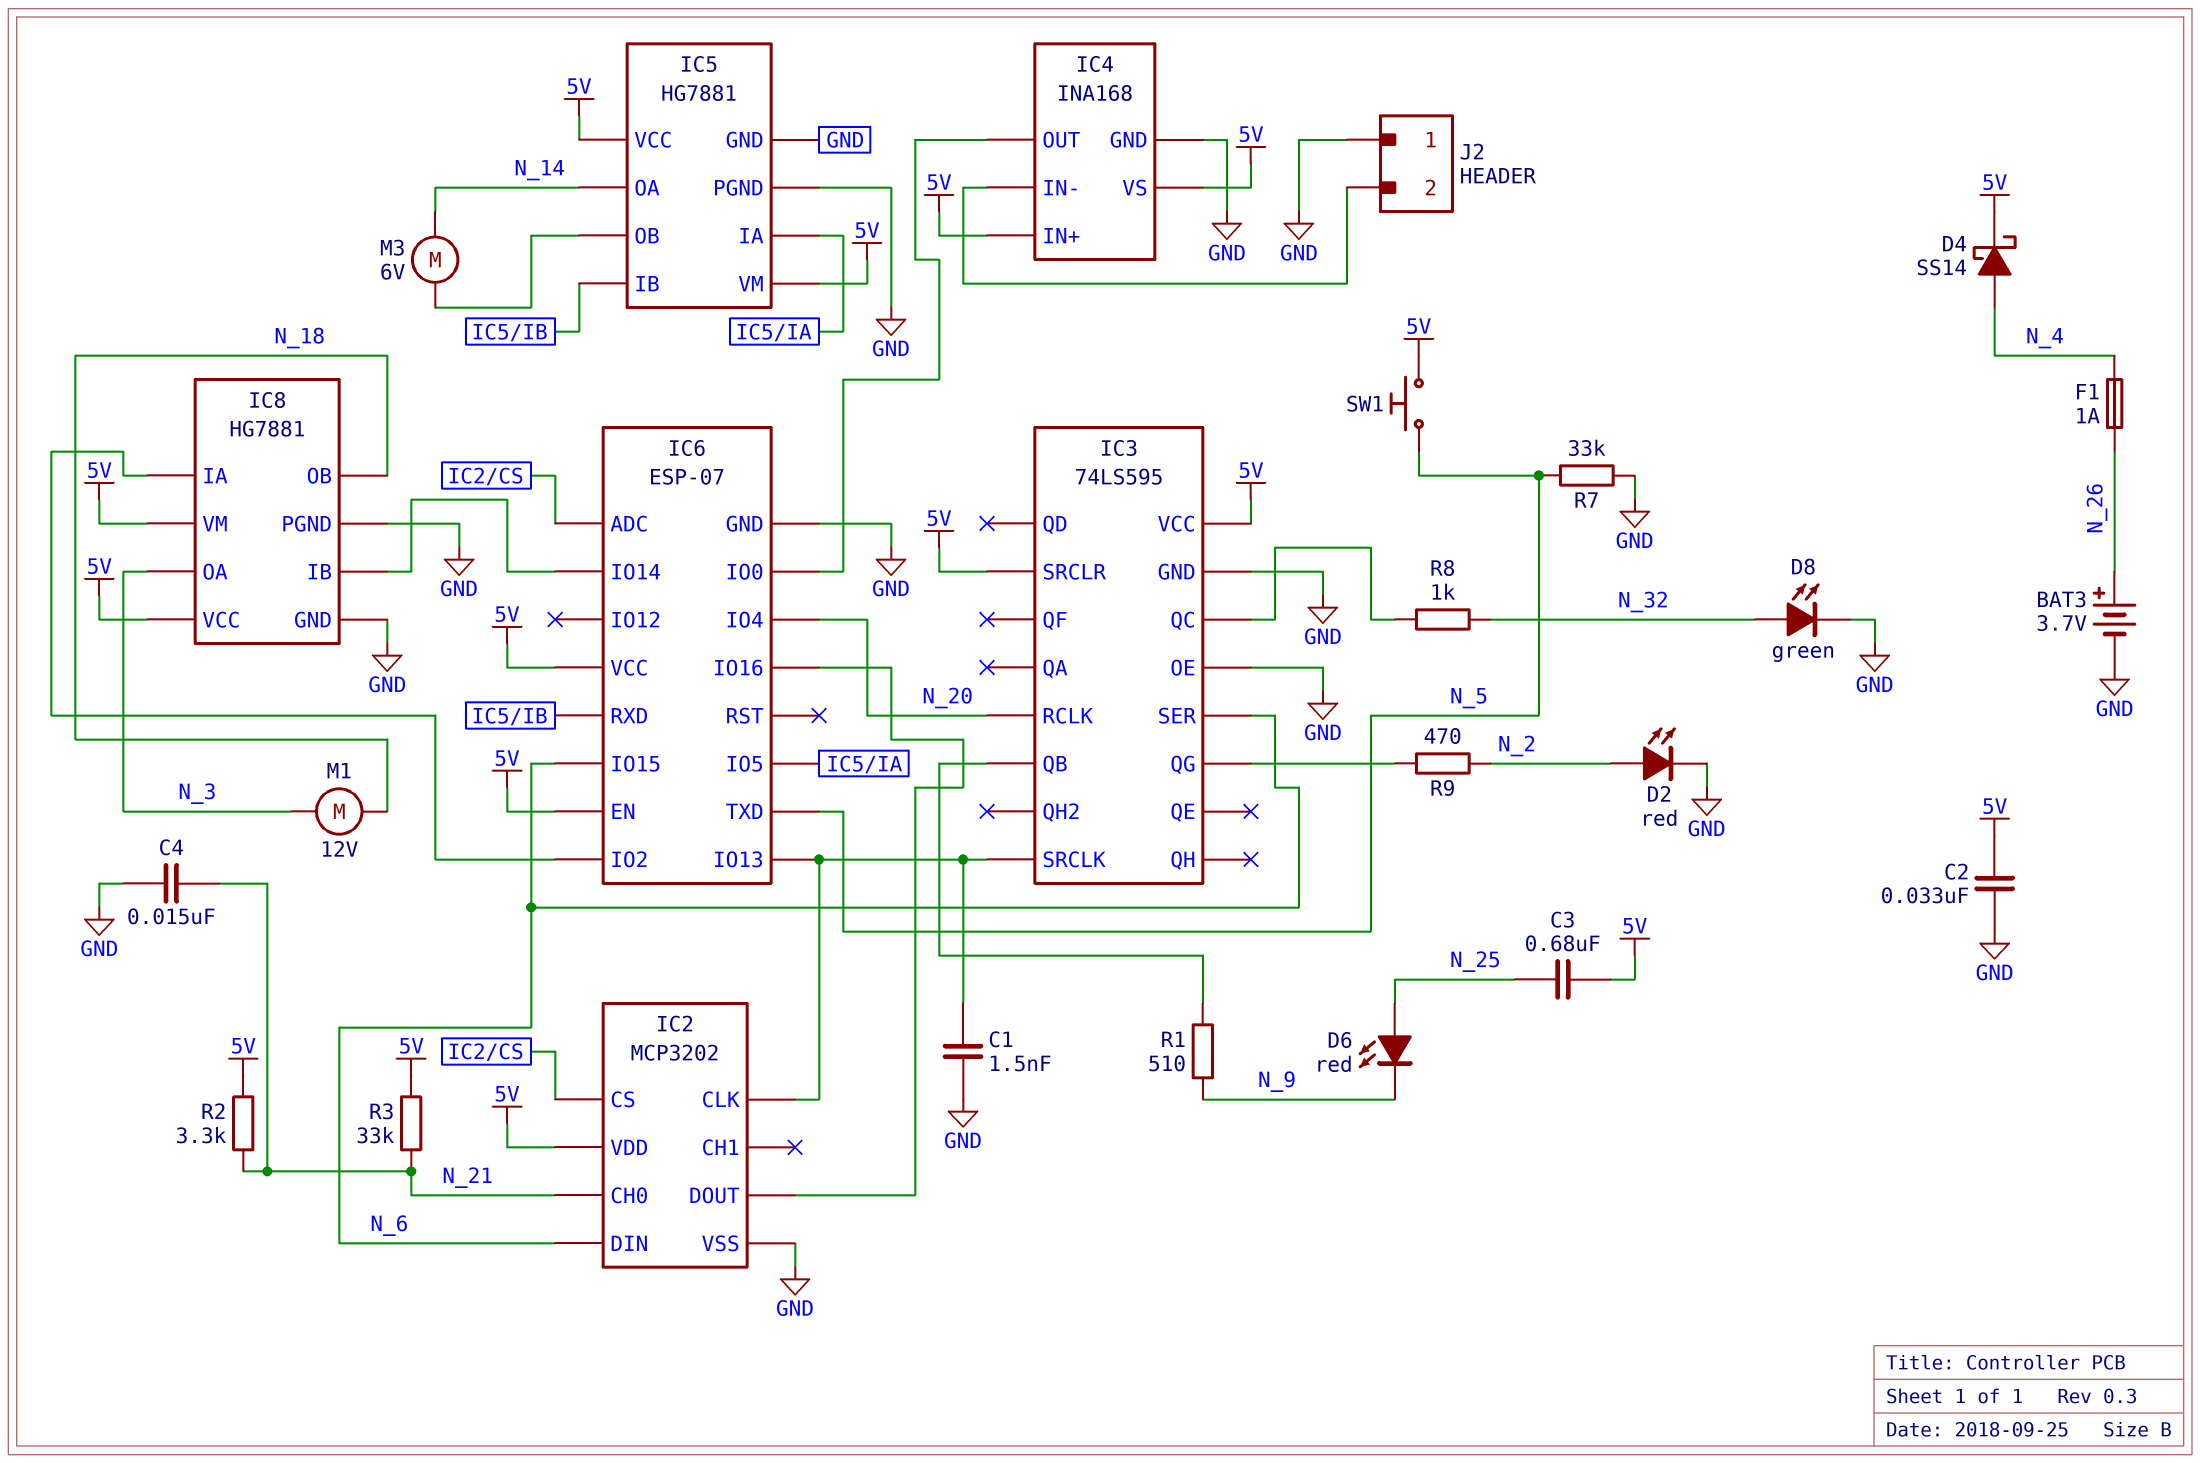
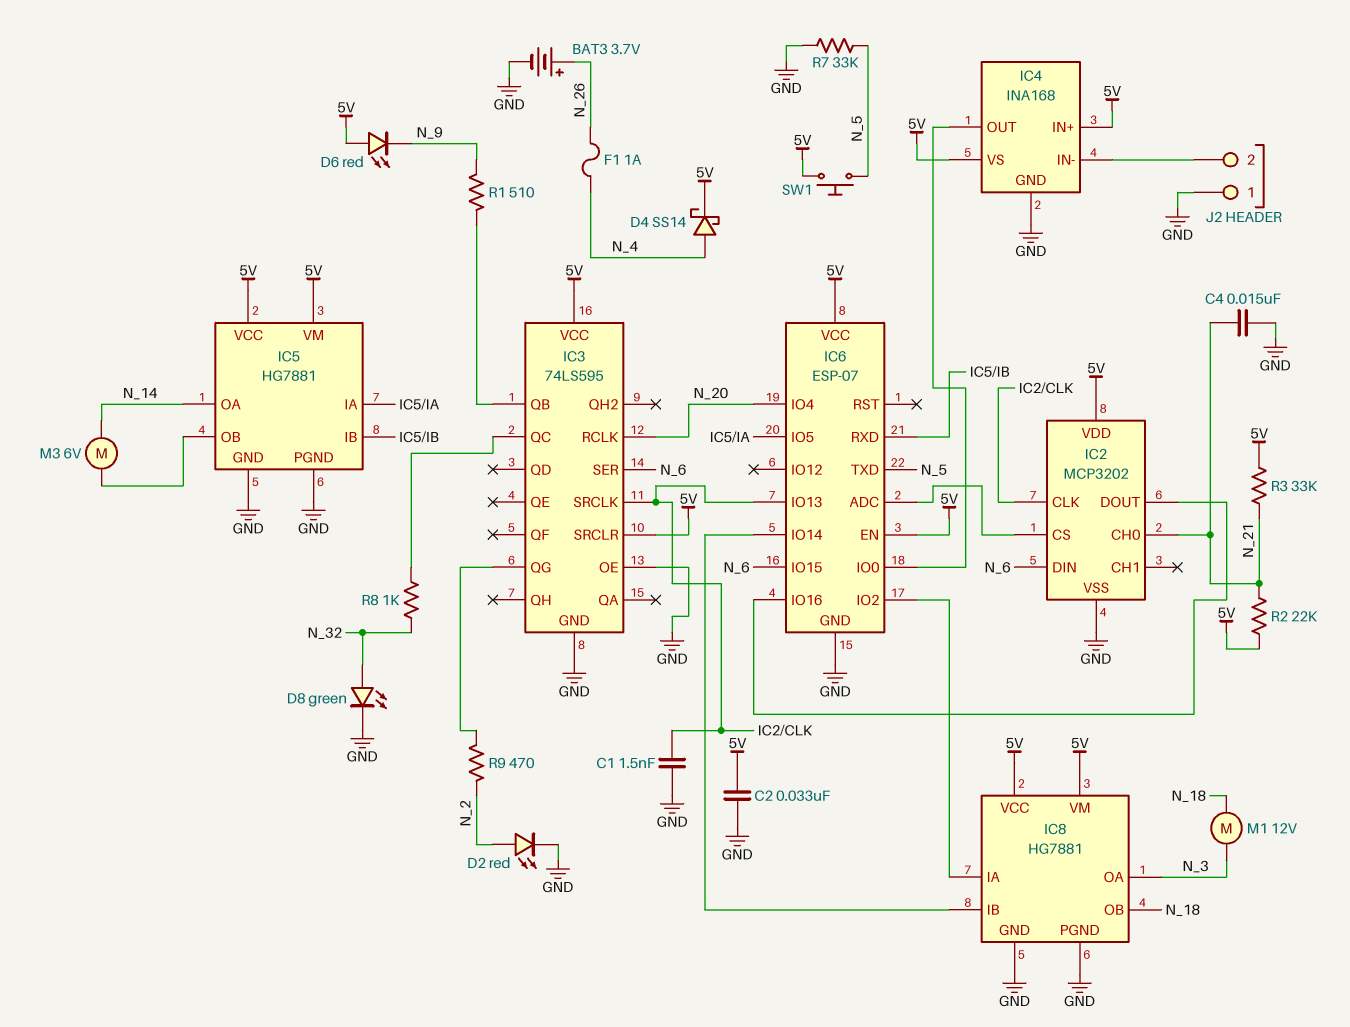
C3: 680nF (5V, N_25) -> none
D6: LED red (A N_25, K N_9) -> LED red (A 5V, K N_9)
R2: 3.3k (5V, N_21) -> 22k (5V, N_21)

